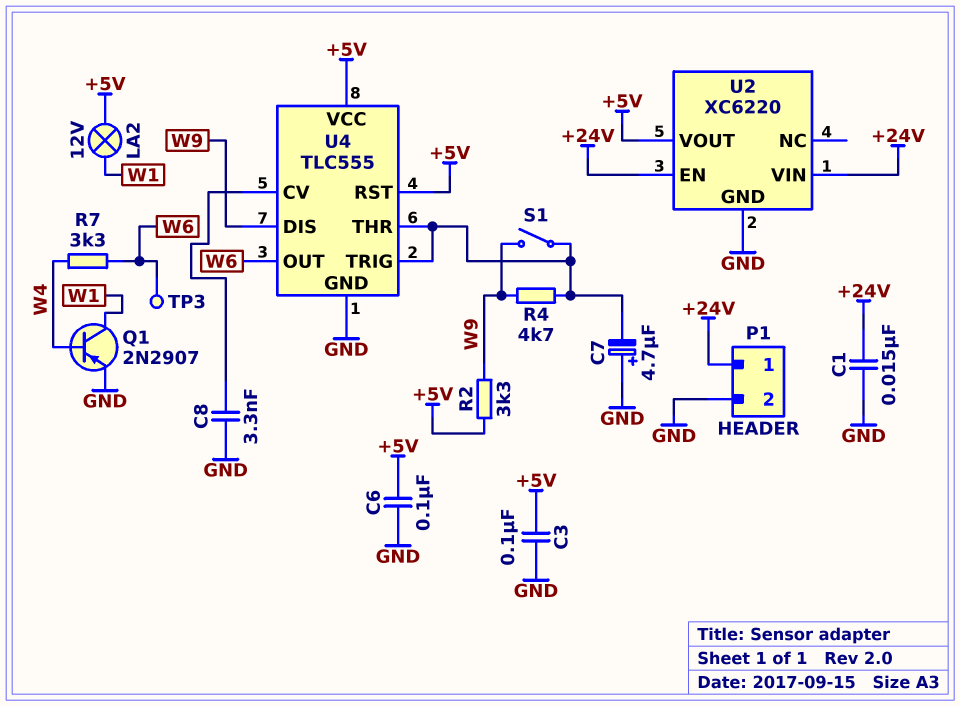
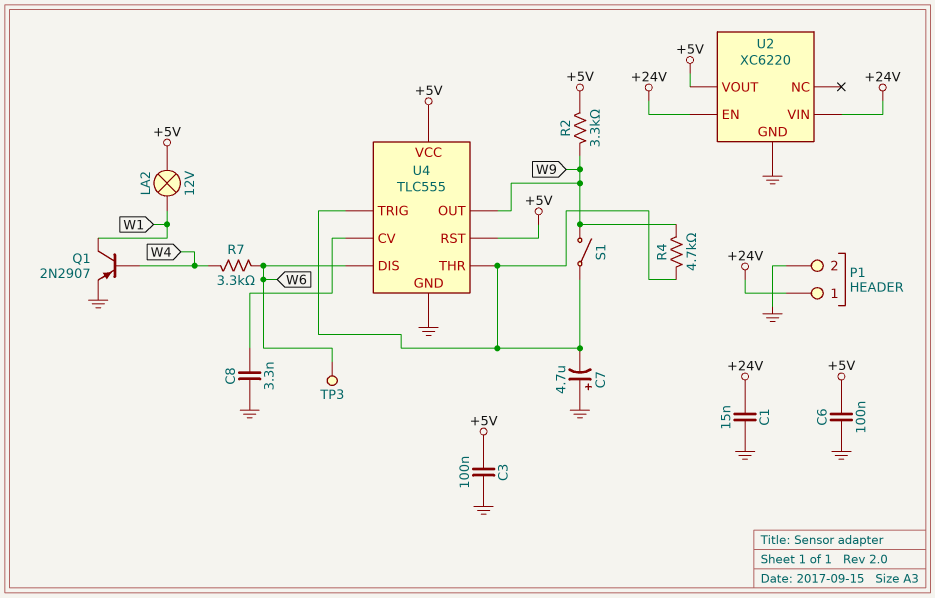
U4 pin DIS: W9 -> W6
U4 pin OUT: W6 -> W9

